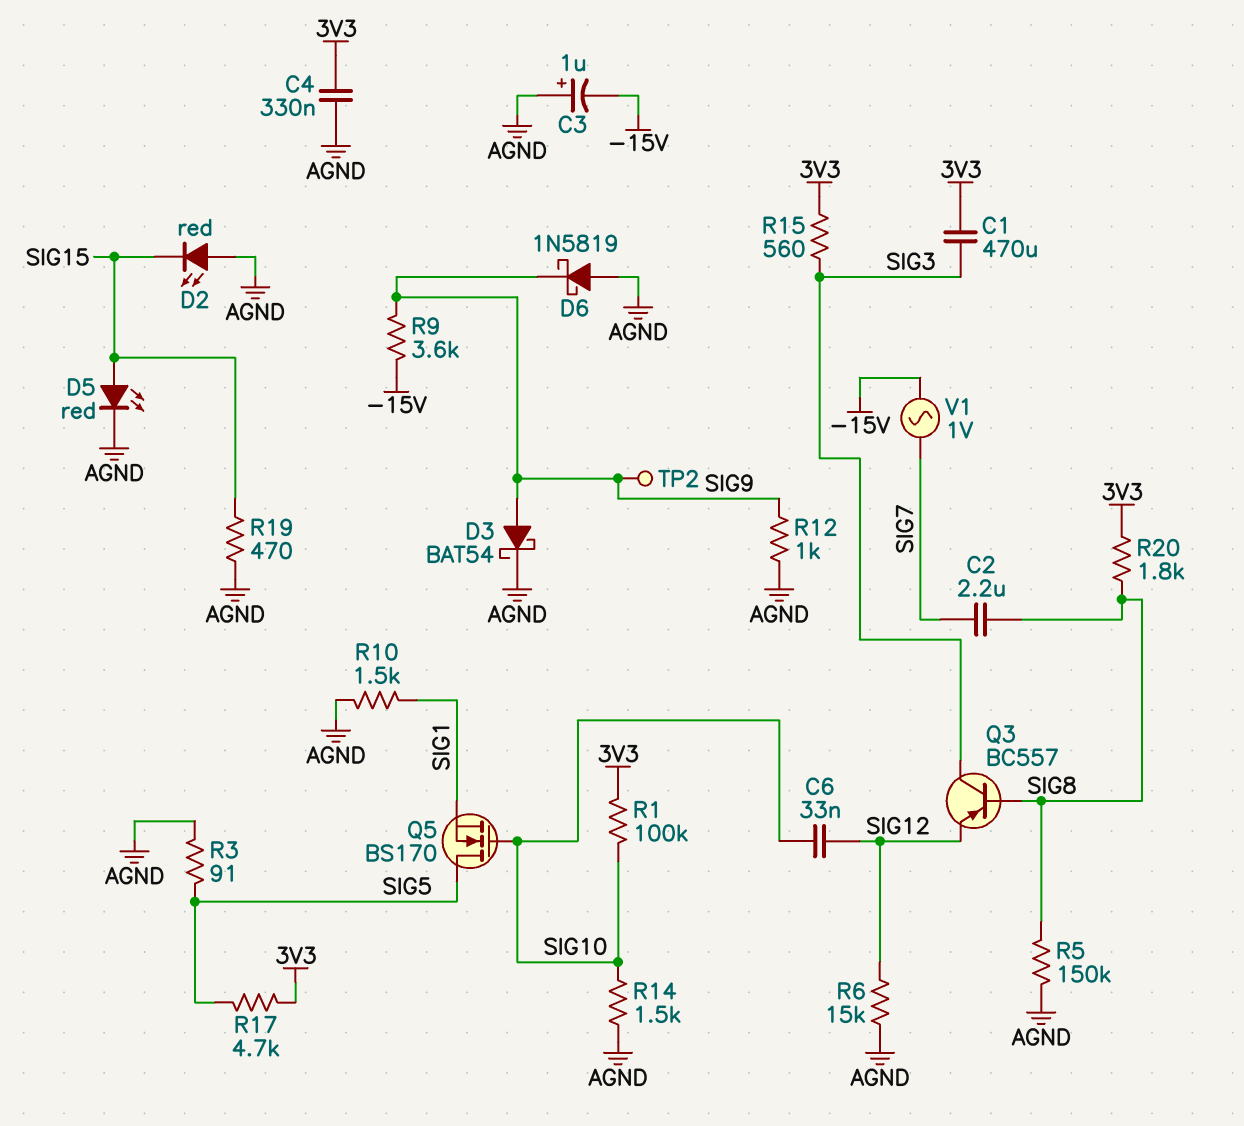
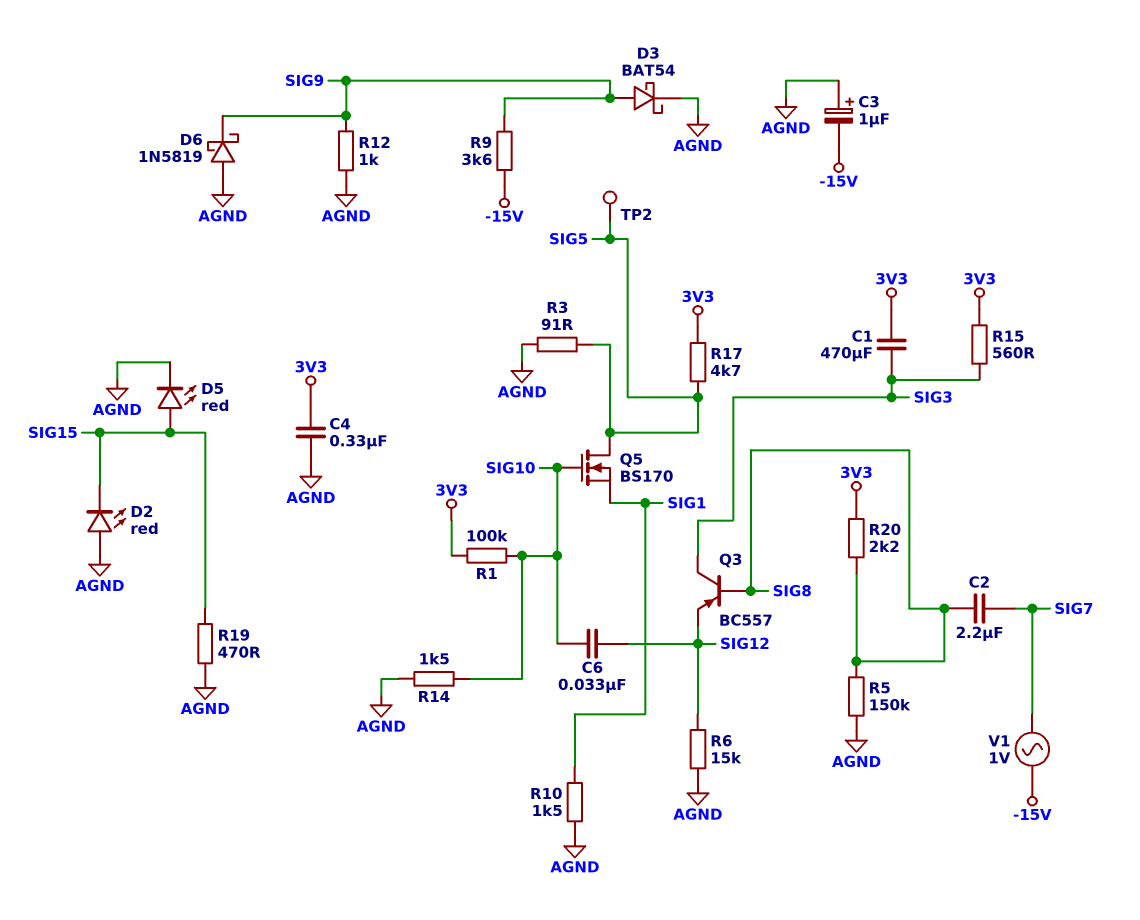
R20: 1.8k (3V3, SIG8) -> 2.2k (3V3, SIG8)
TP2: test point (SIG9) -> test point (SIG5)

